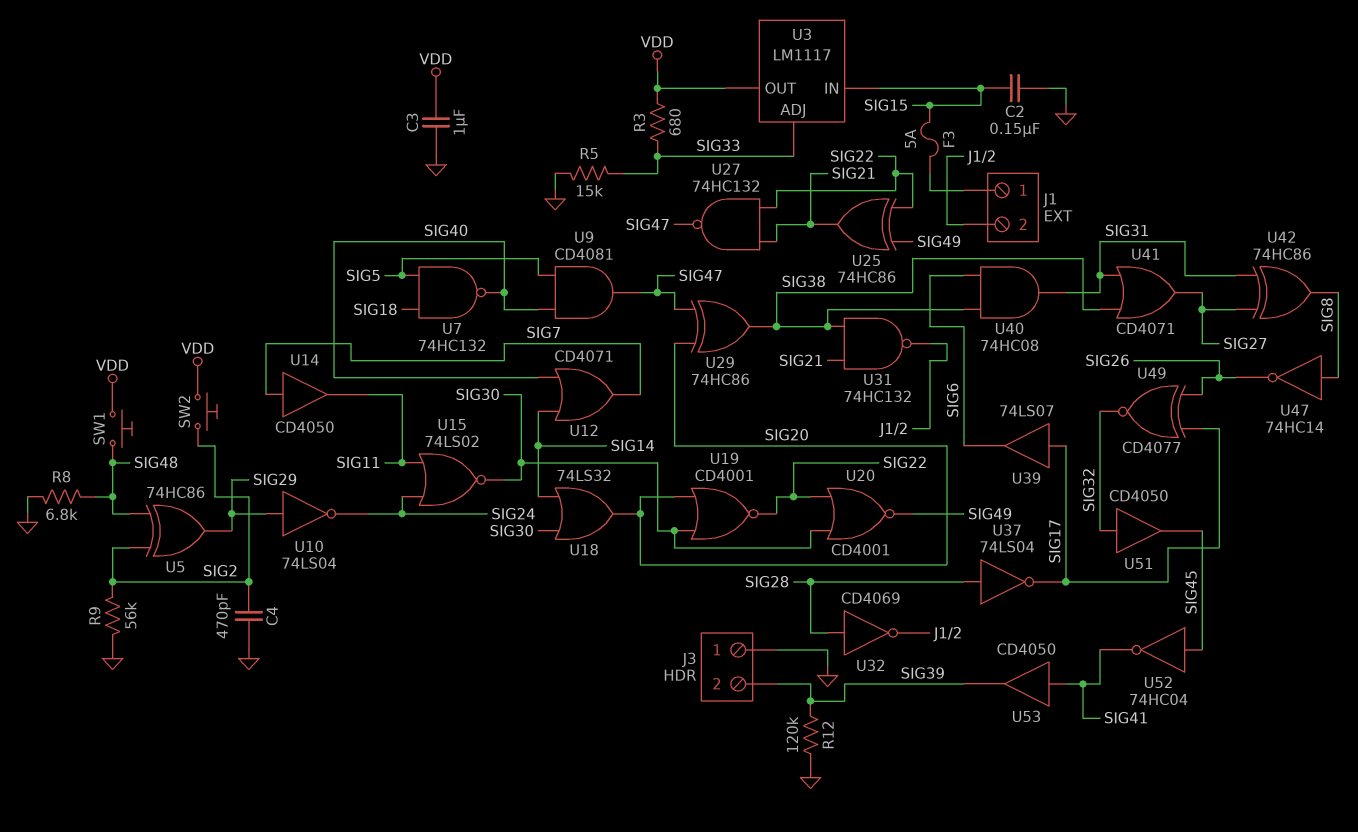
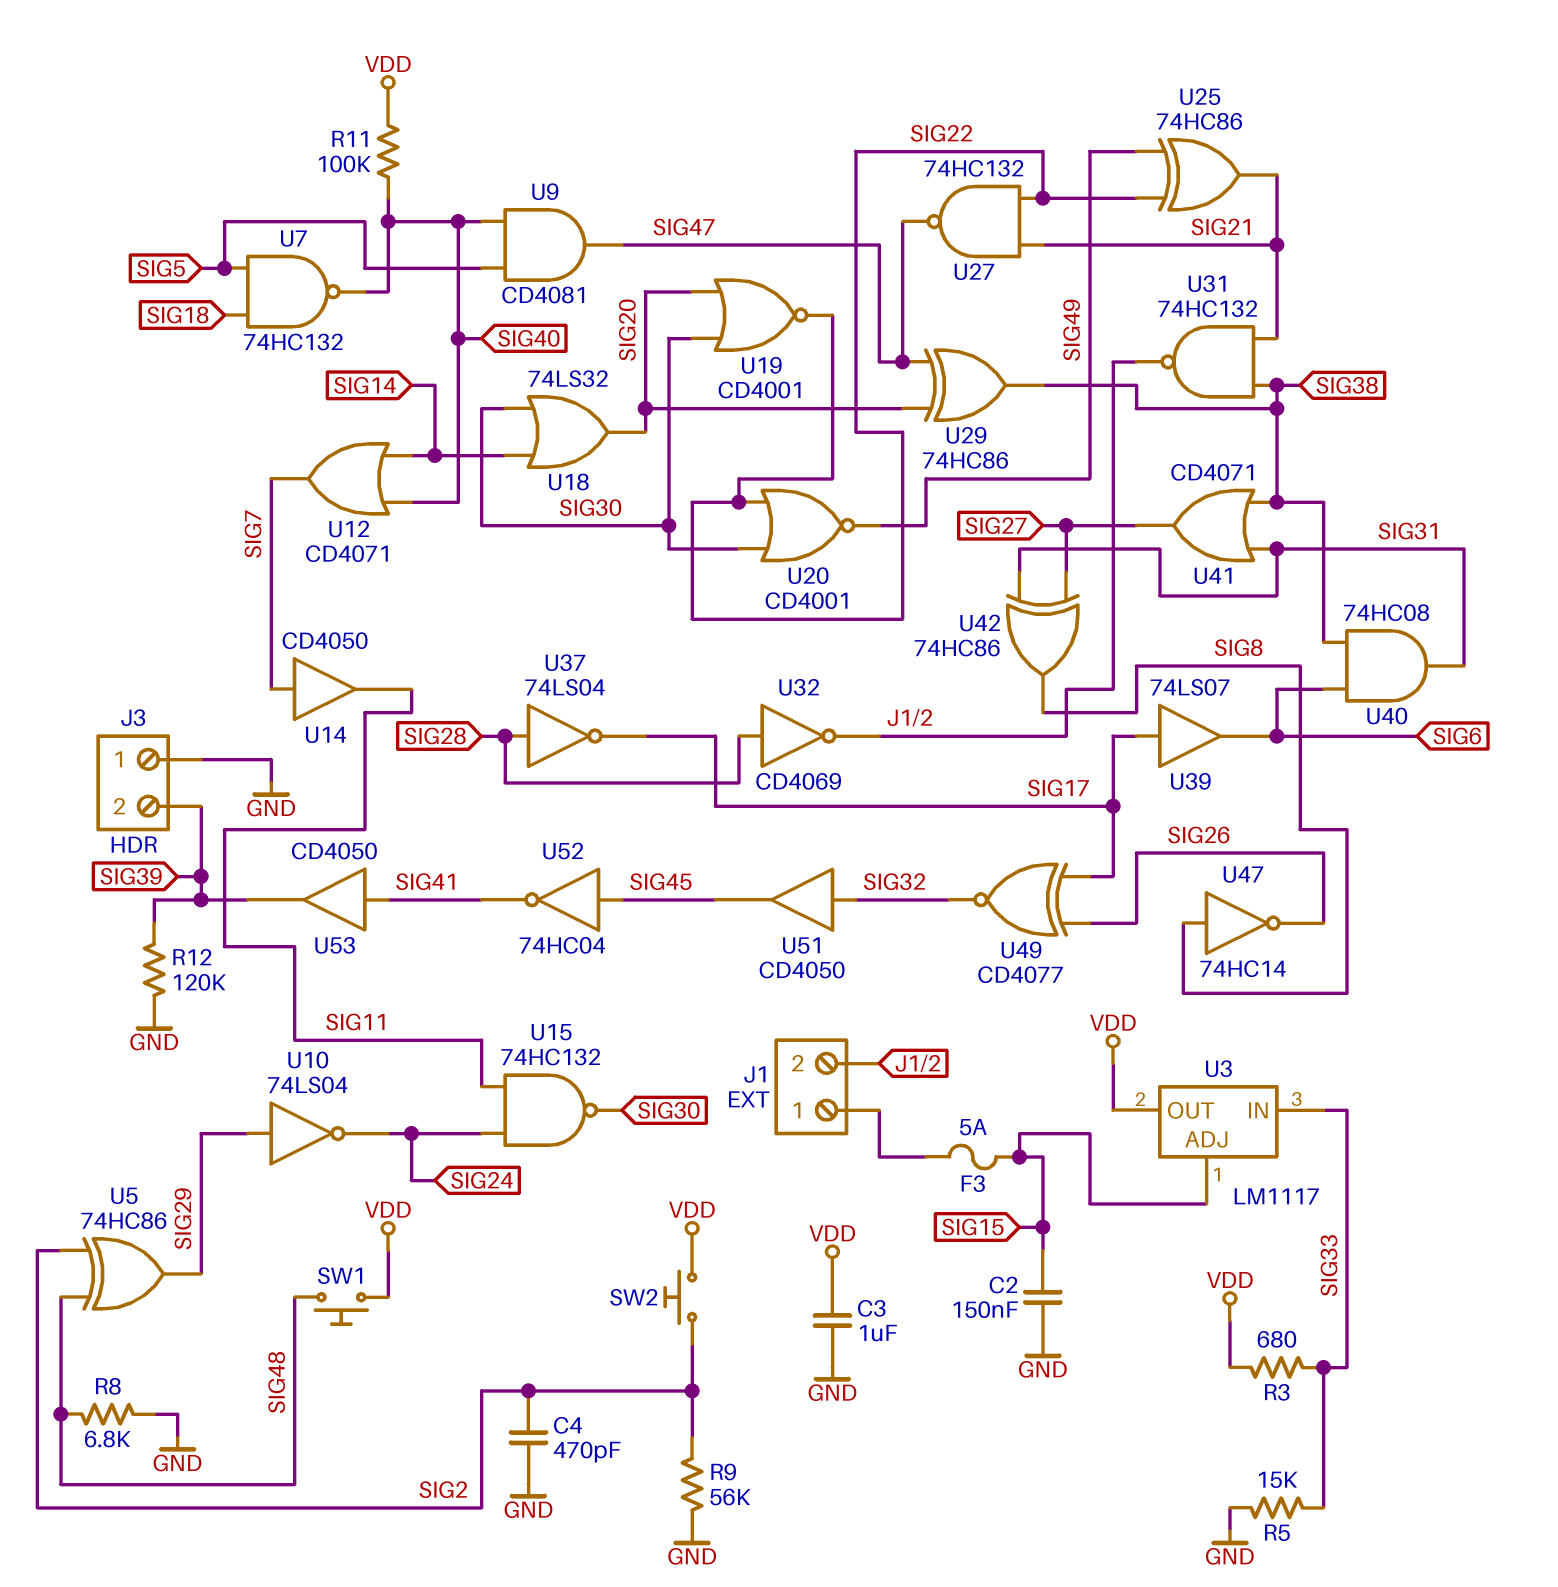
R11: none -> 100k (SIG40, VDD)
U3 pin ADJ: SIG33 -> SIG15
U3 pin IN: SIG15 -> SIG33
U15: NOR 74LS02 (in SIG11, in SIG24, out SIG30) -> NAND 74HC132 (in SIG11, in SIG24, out SIG30)

